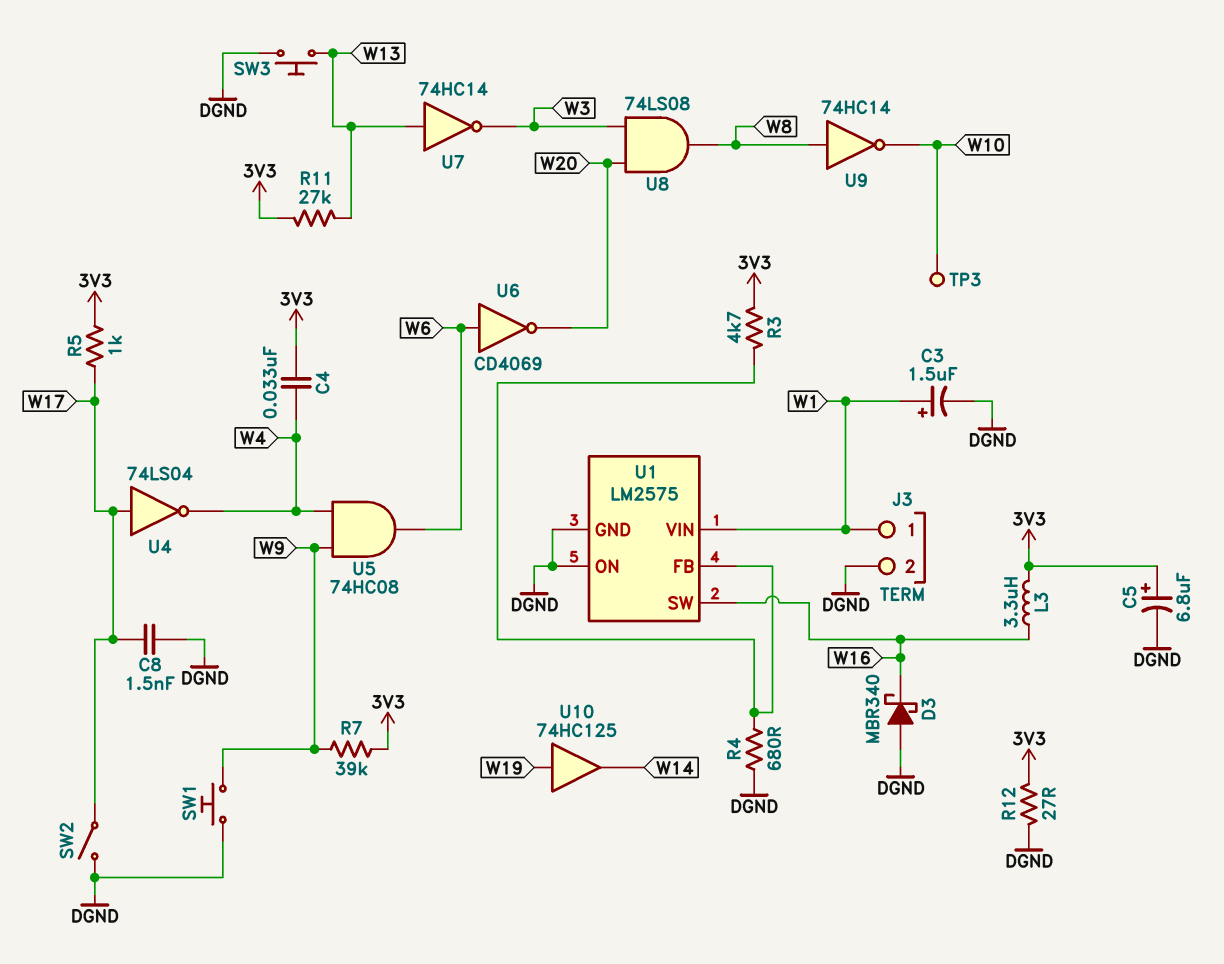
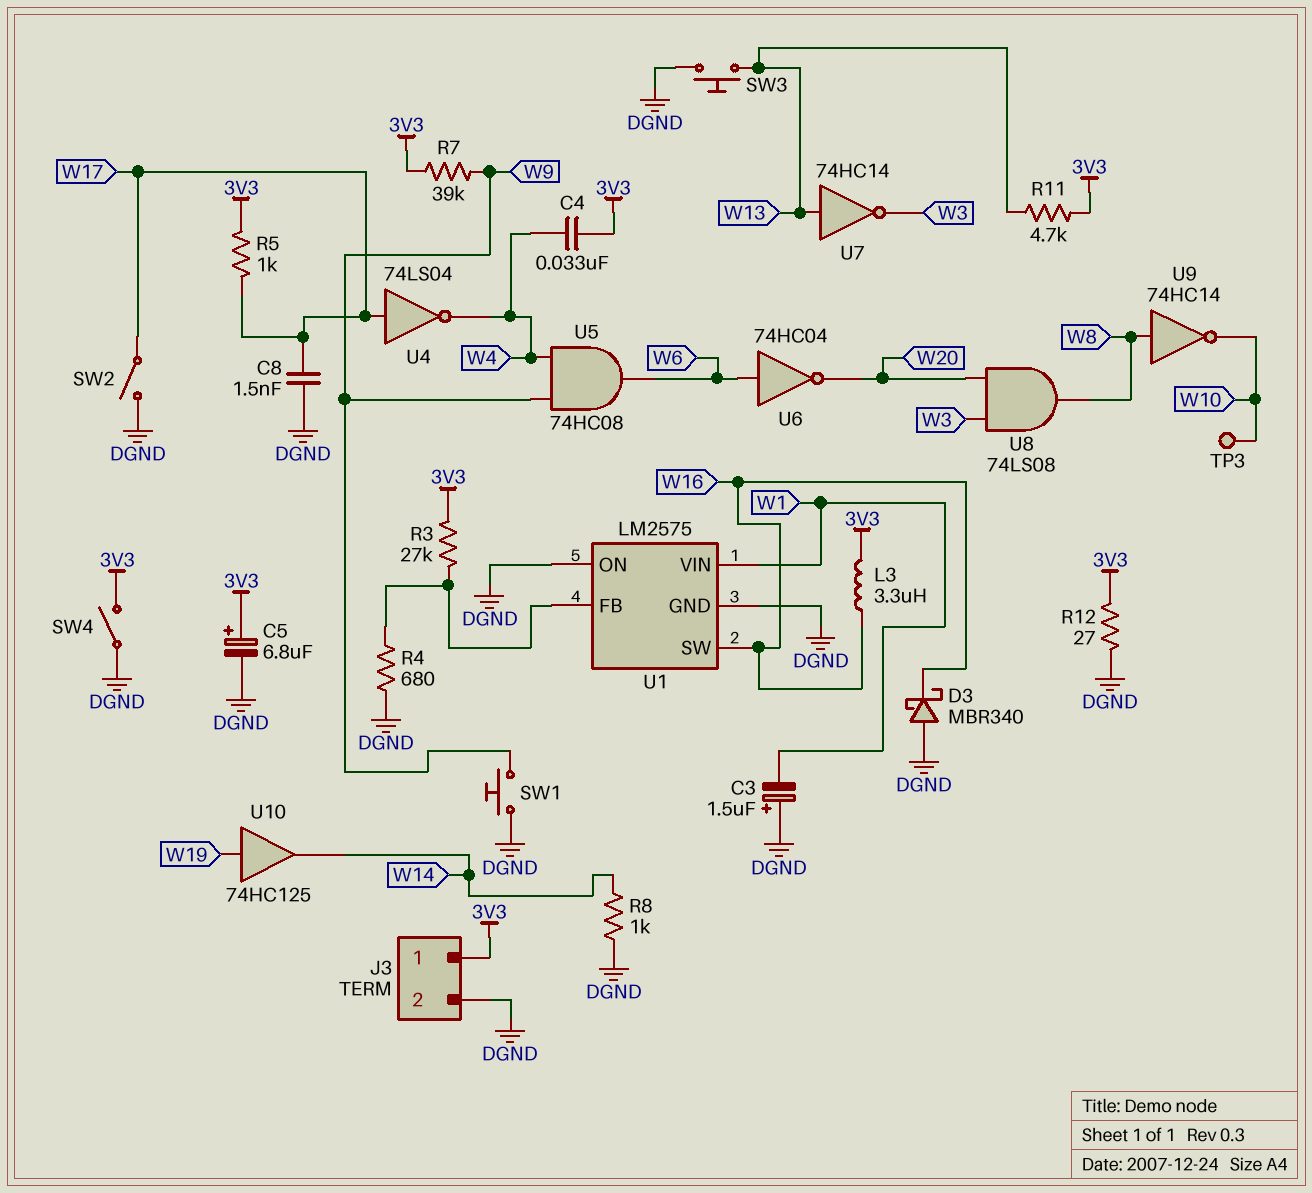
C3: 1.5uF (plus W1, minus DGND) -> 1.5uF (plus DGND, minus W1)
J3 pin 1: W1 -> 3V3
R3: 4.7k (3V3, U1/FB) -> 27k (3V3, U1/FB)
R8: none -> 1k (DGND, W14)
R11: 27k (3V3, W13) -> 4.7k (3V3, W13)
SW4: none -> switch (3V3, DGND)
U6: NOT CD4069 (in W6, out W20) -> NOT 74HC04 (in W6, out W20)

